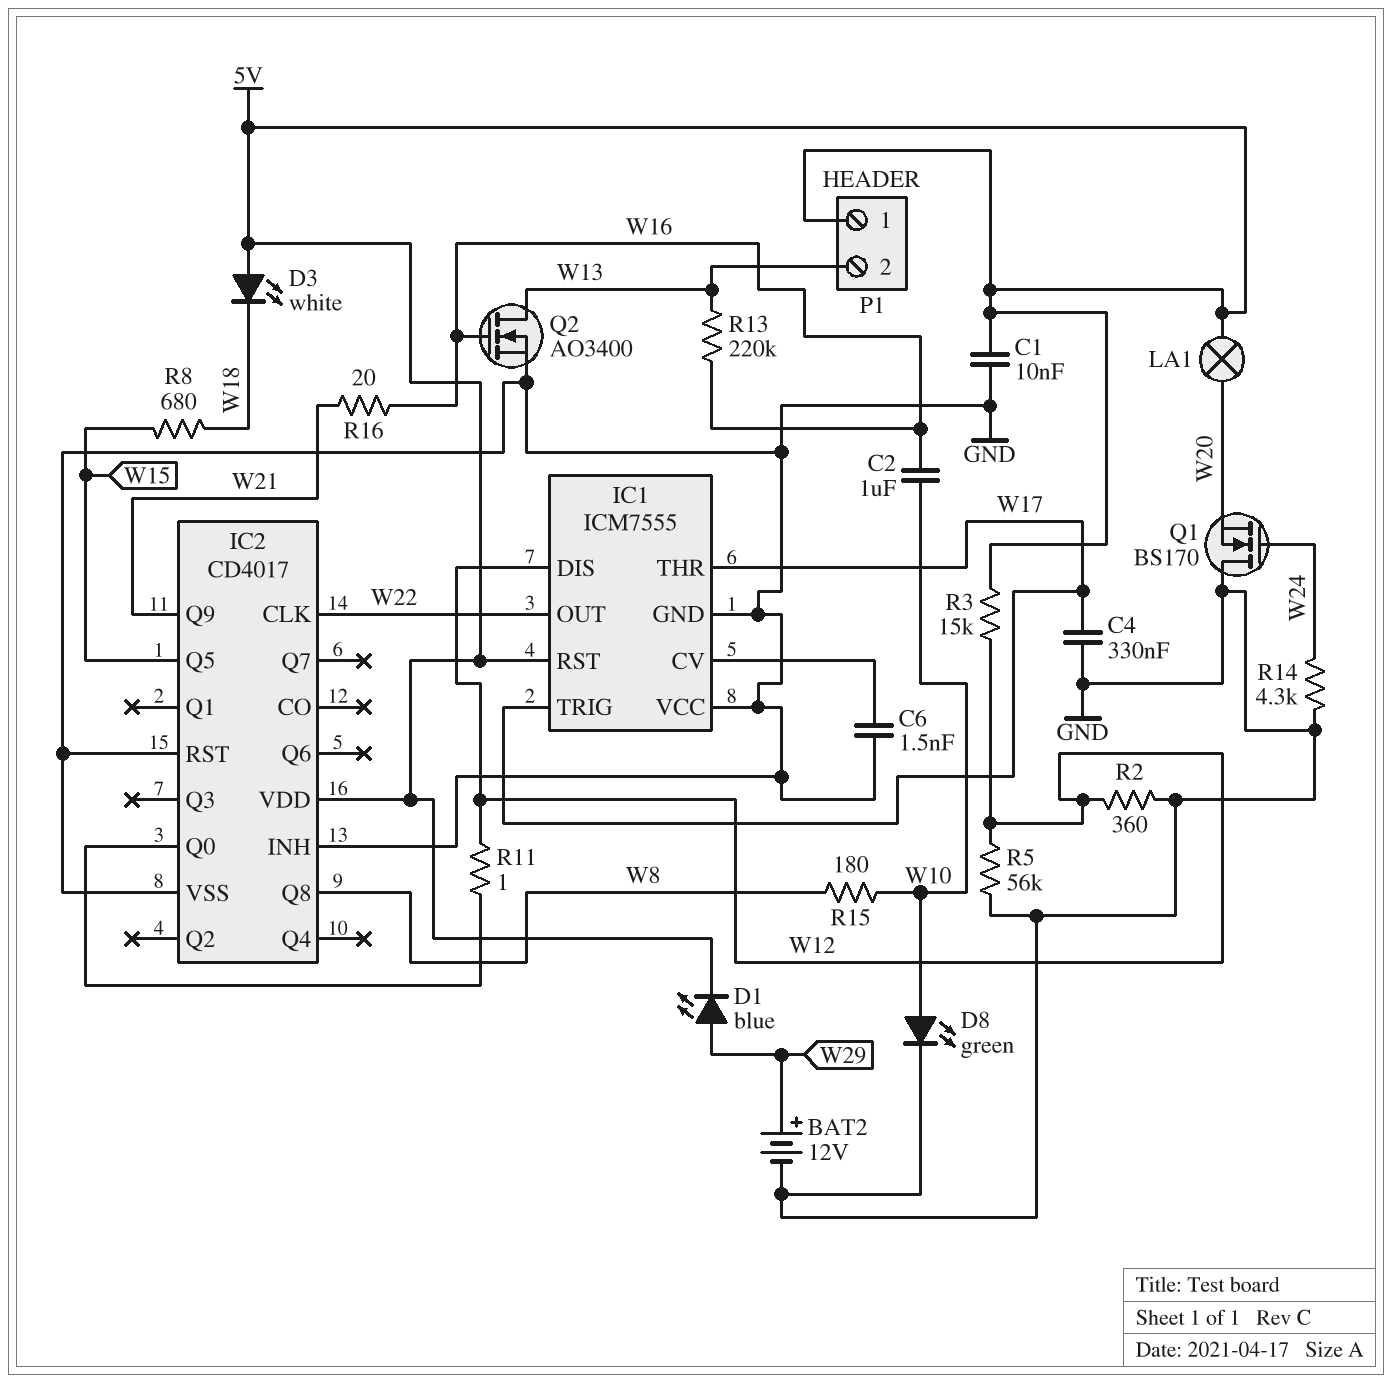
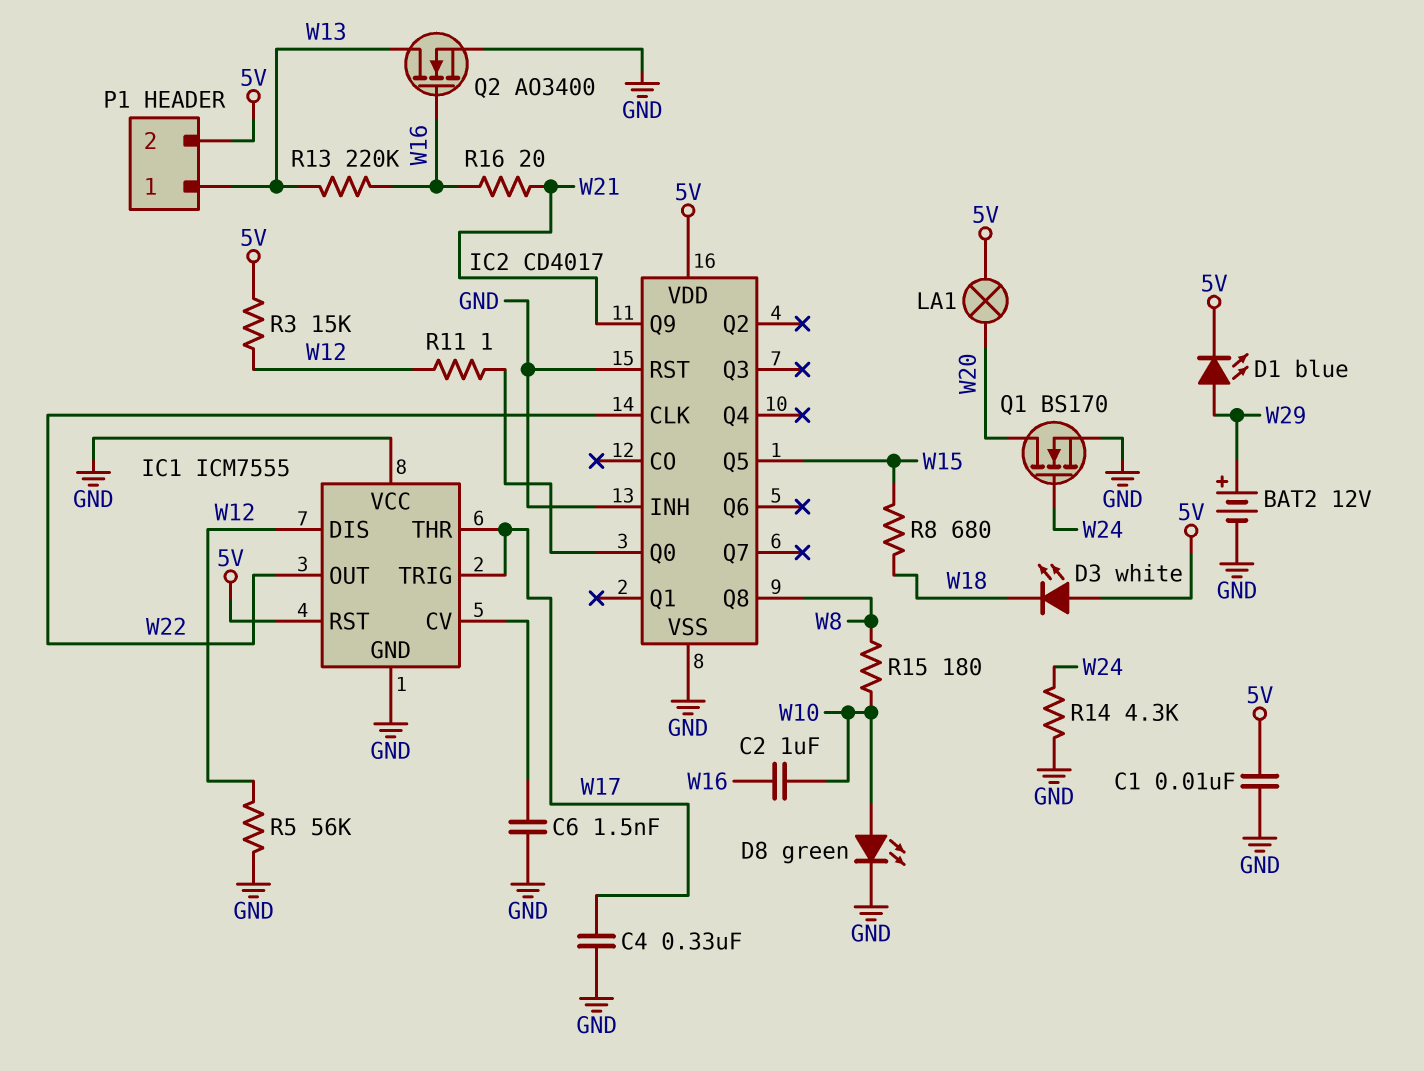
P1 pin 1: 5V -> W13
P1 pin 2: W13 -> 5V
Q1: NMOS BS170 (G W24, D GND, S W20) -> NMOS BS170 (G W24, D W20, S GND)
R2: 360 (GND, W12) -> none

